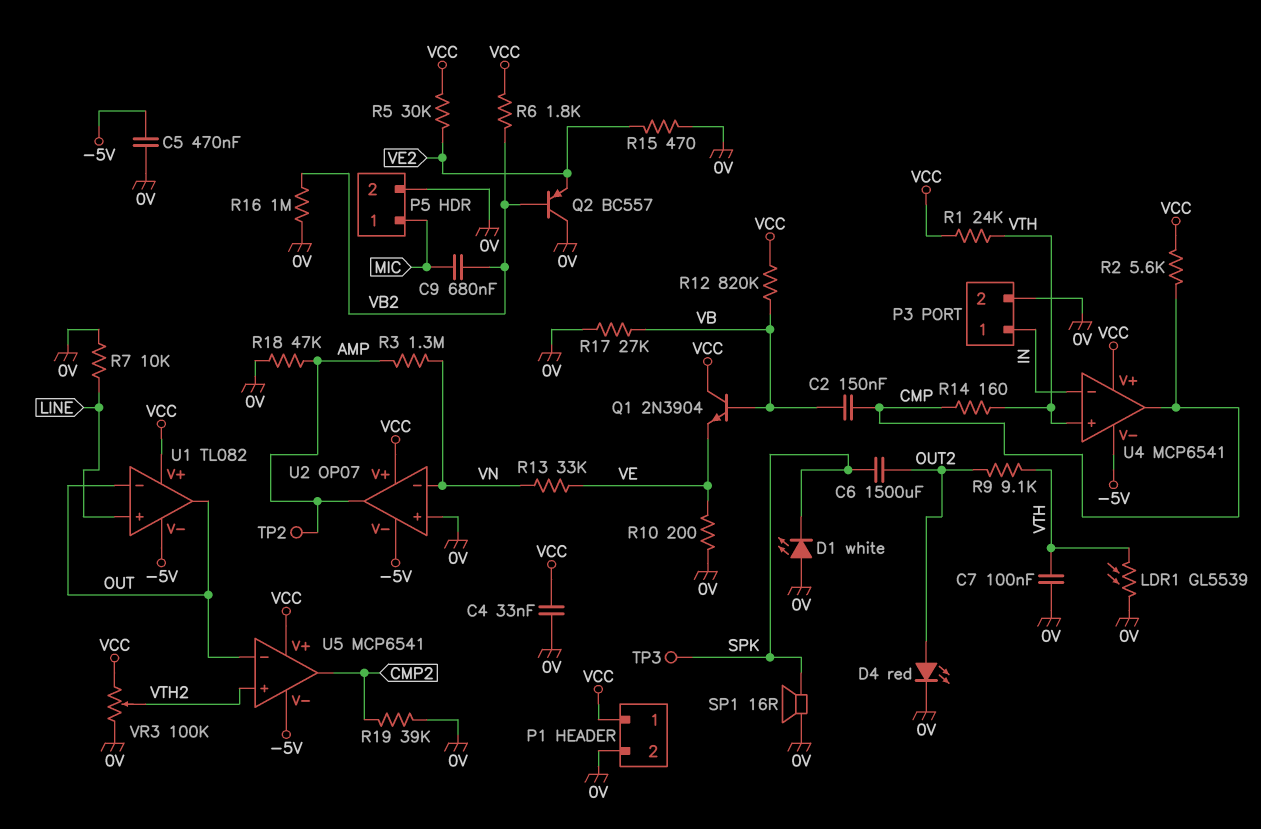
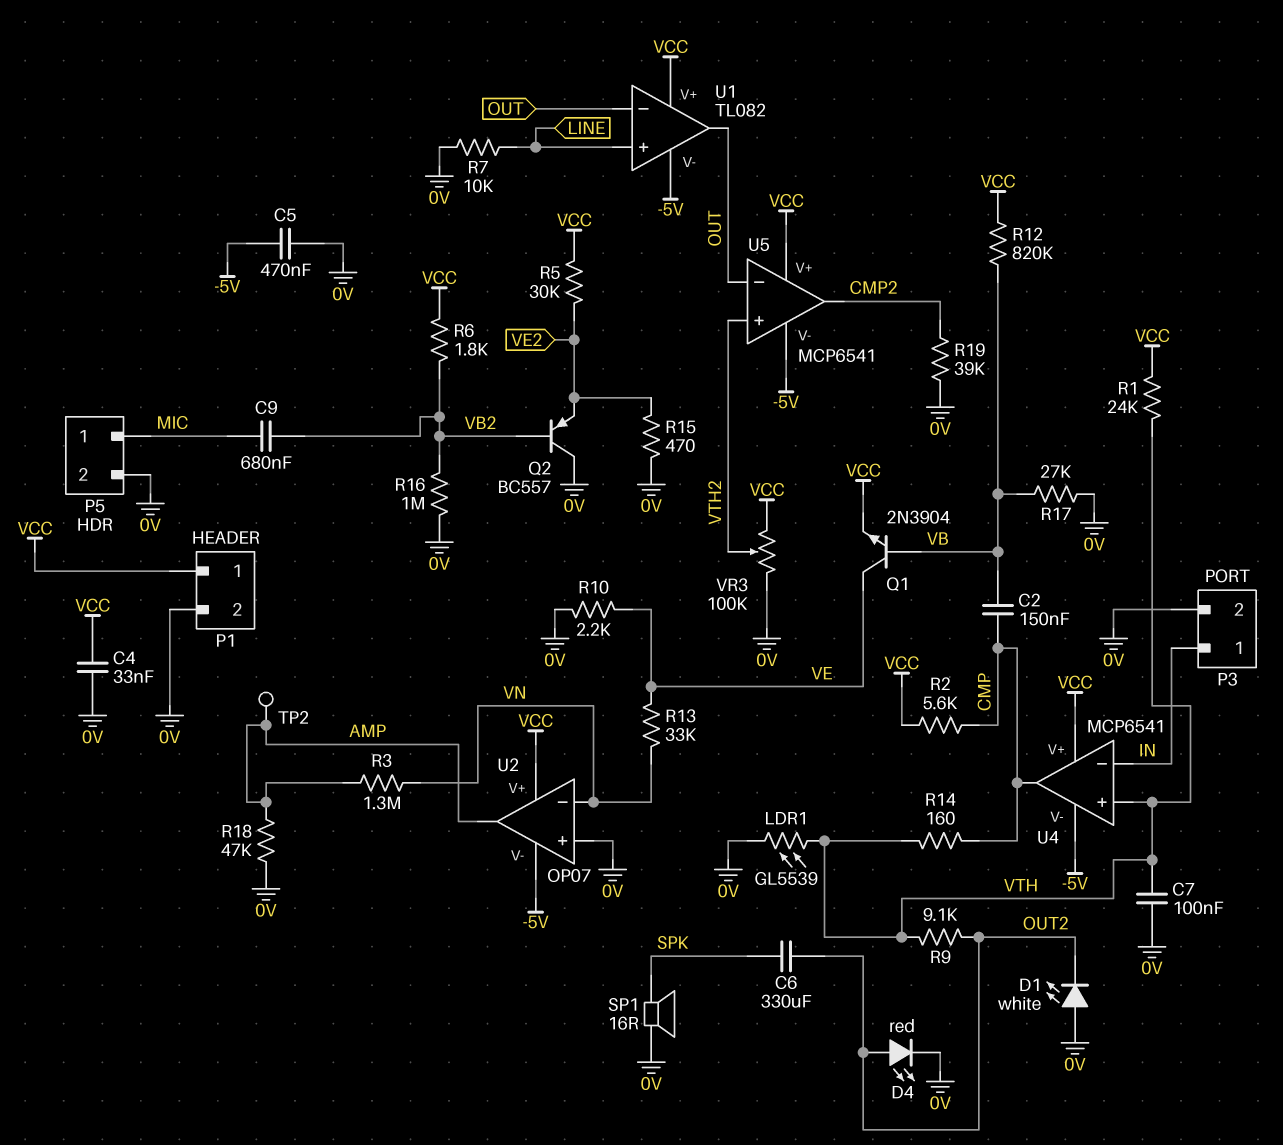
C6: 1500uF (OUT2, SPK) -> 330uF (OUT2, SPK)
D1: LED white (A 0V, K SPK) -> LED white (A 0V, K OUT2)
Q1: NPN 2N3904 (B VB, C VCC, E VE) -> NPN 2N3904 (B VB, C VE, E VCC)
R10: 200 (0V, VE) -> 2.2k (0V, VE)
TP3: test point (SPK) -> none

